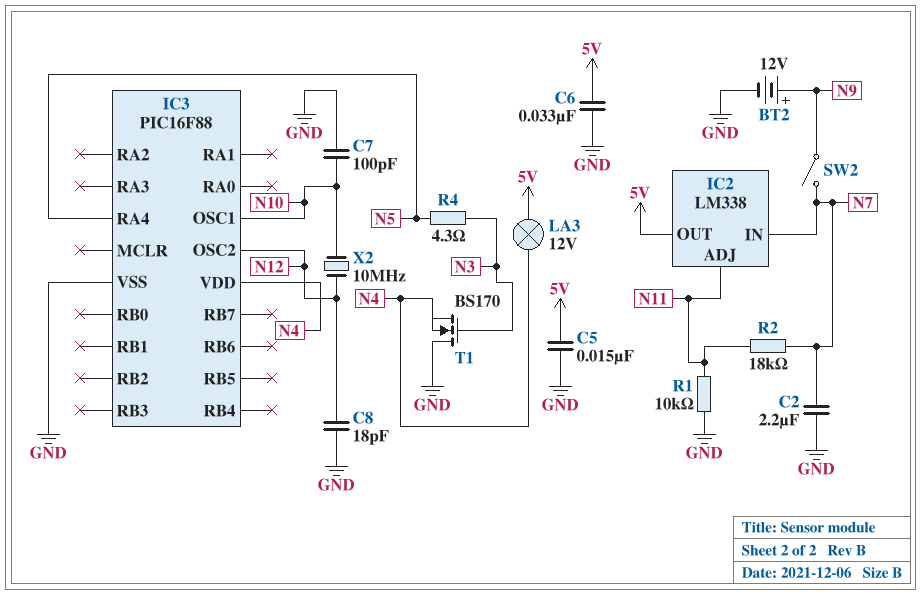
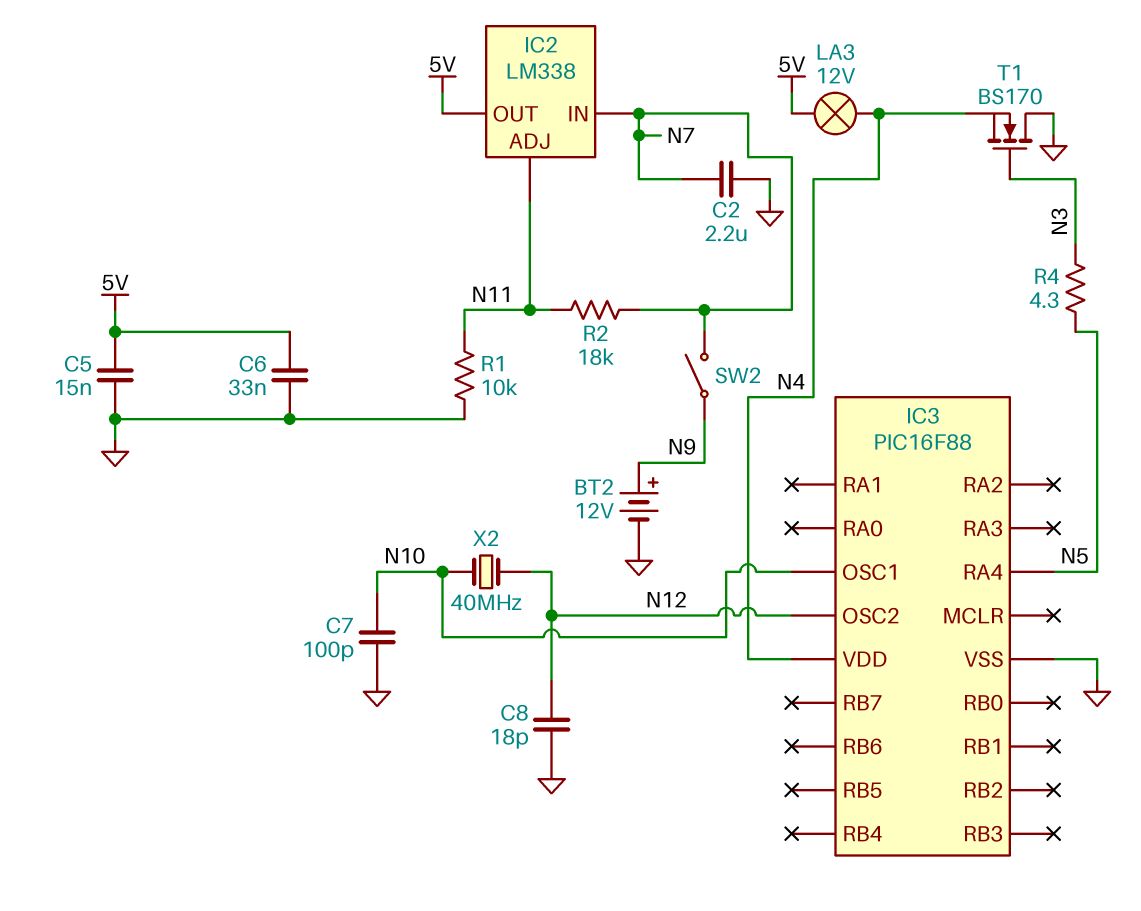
X2: 10MHz (N10, N12) -> 40MHz (N10, N12)

